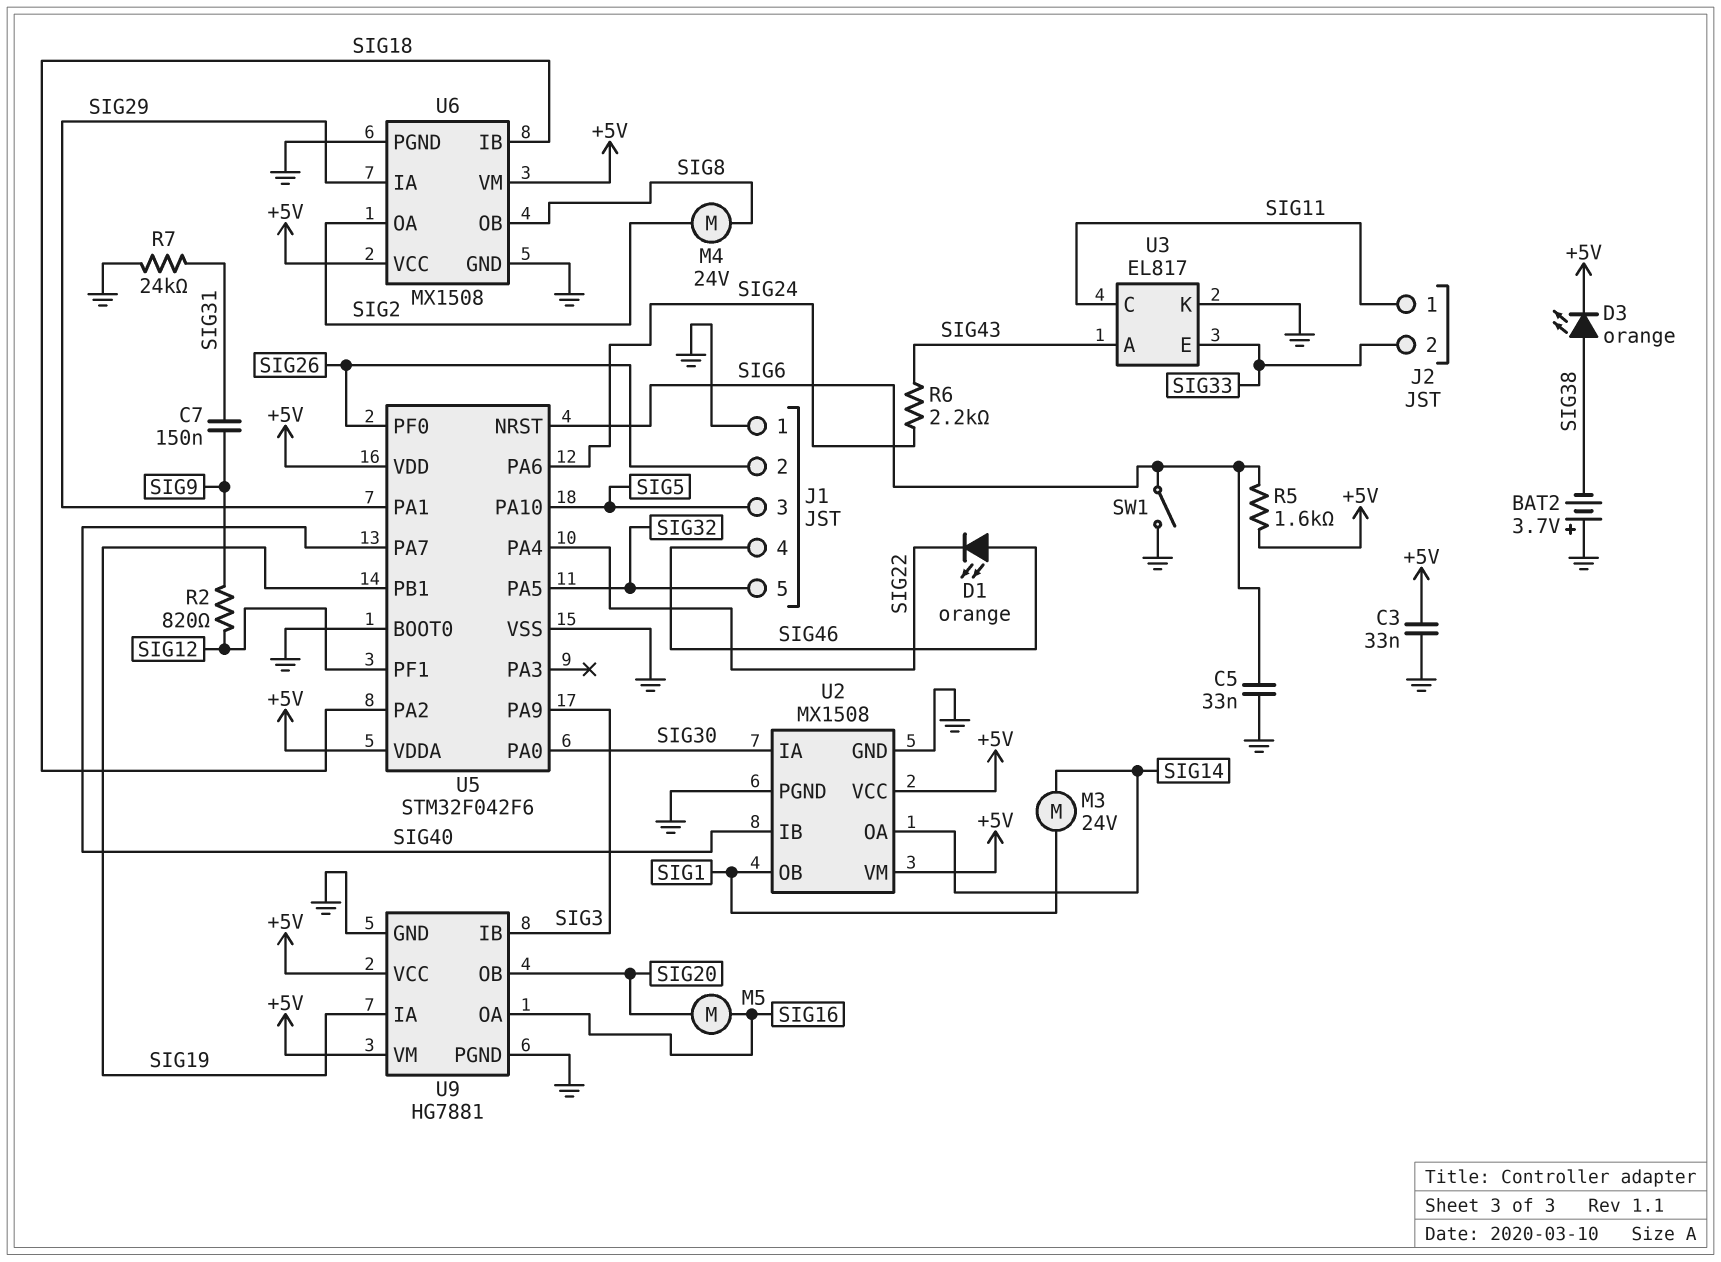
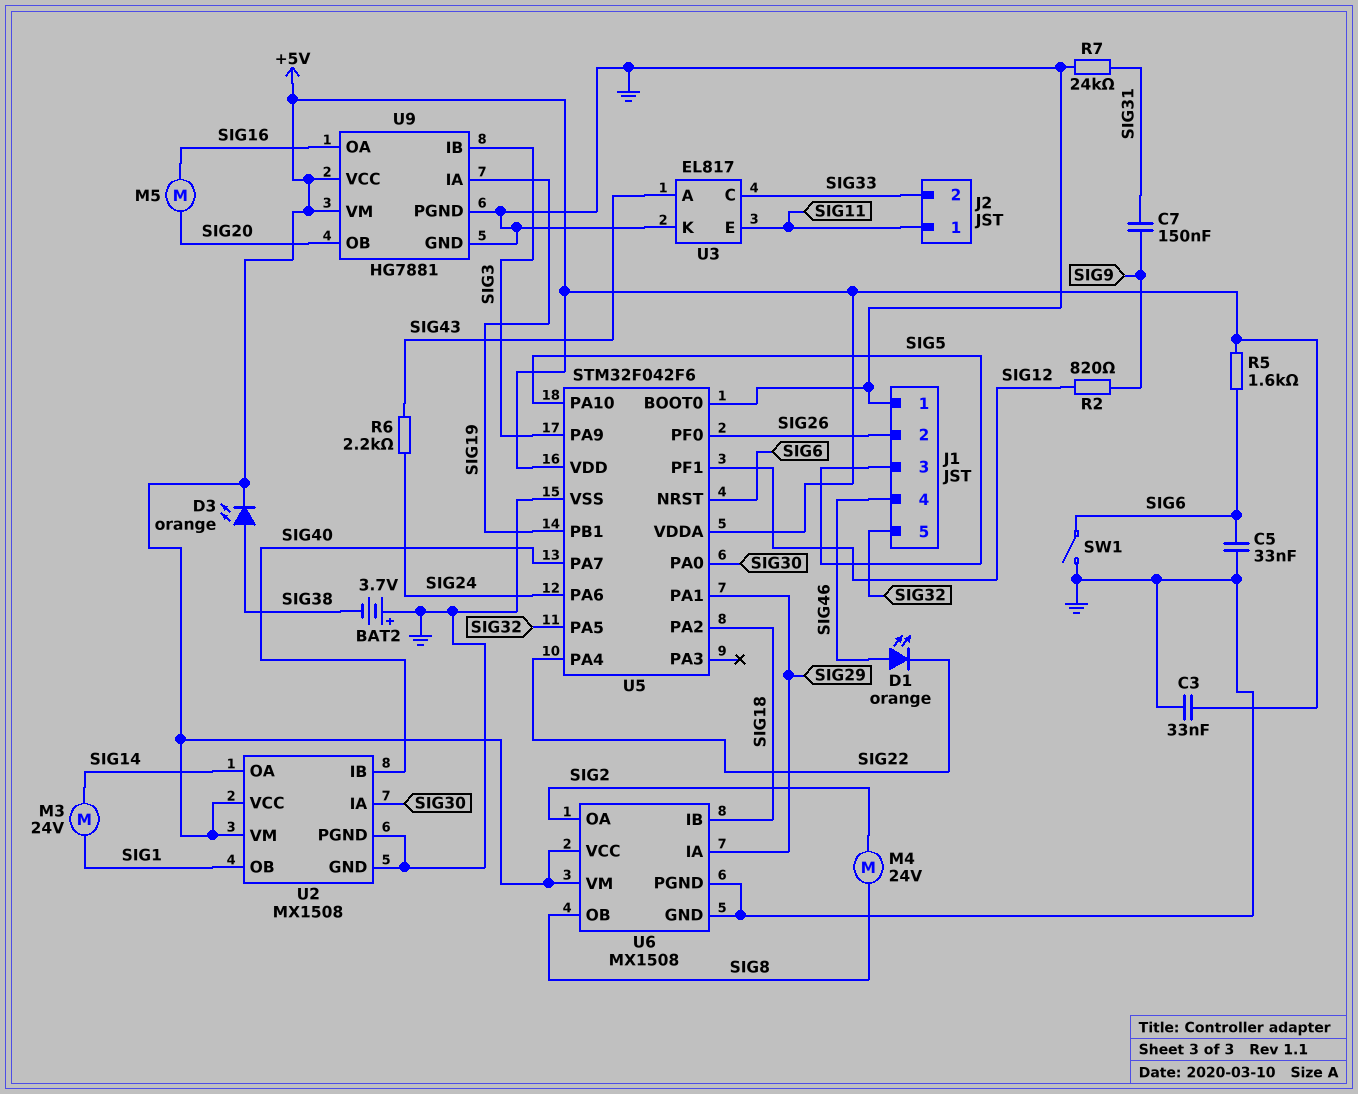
U3 pin C: SIG11 -> SIG33
U3 pin E: SIG33 -> SIG11

